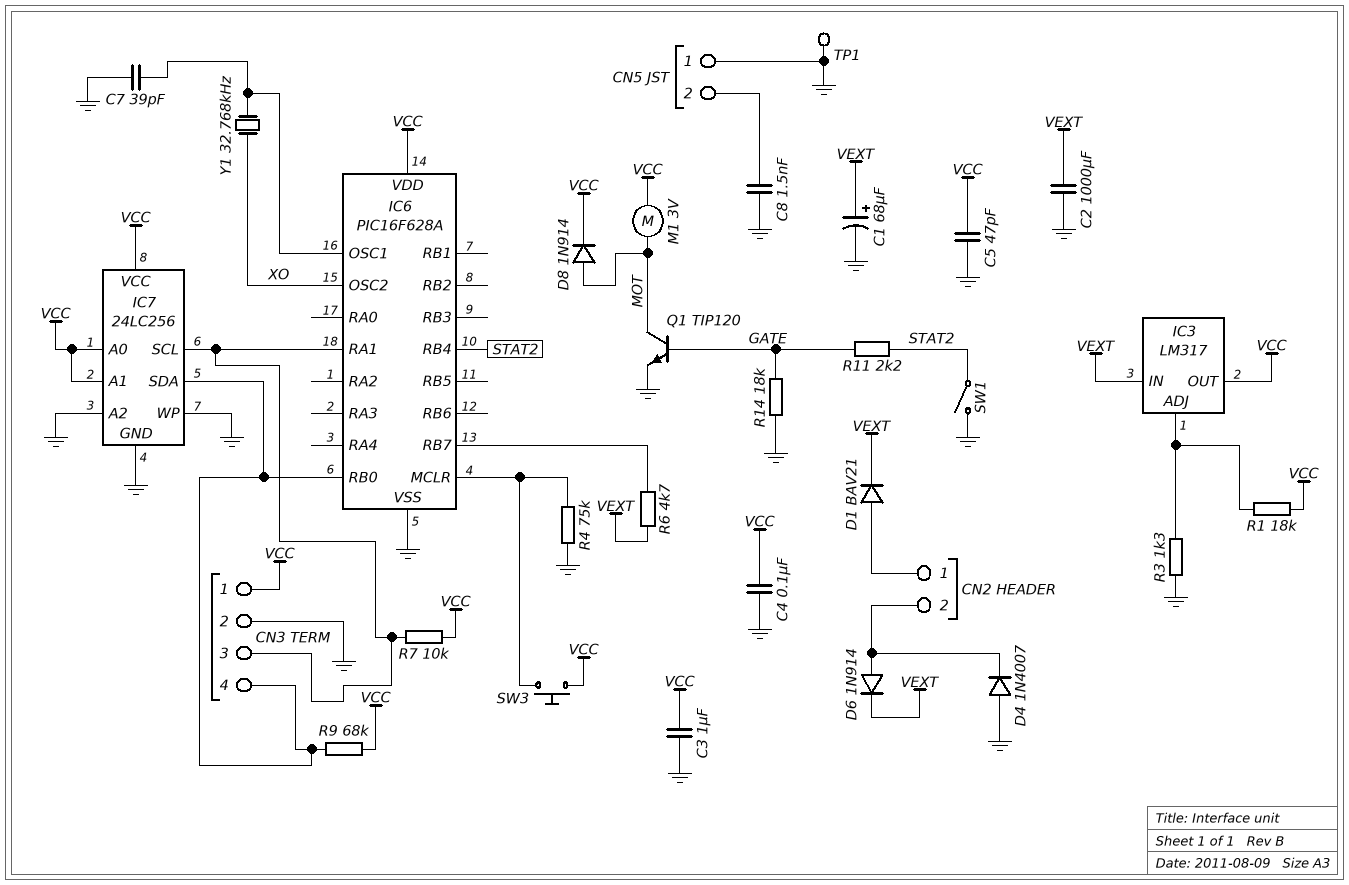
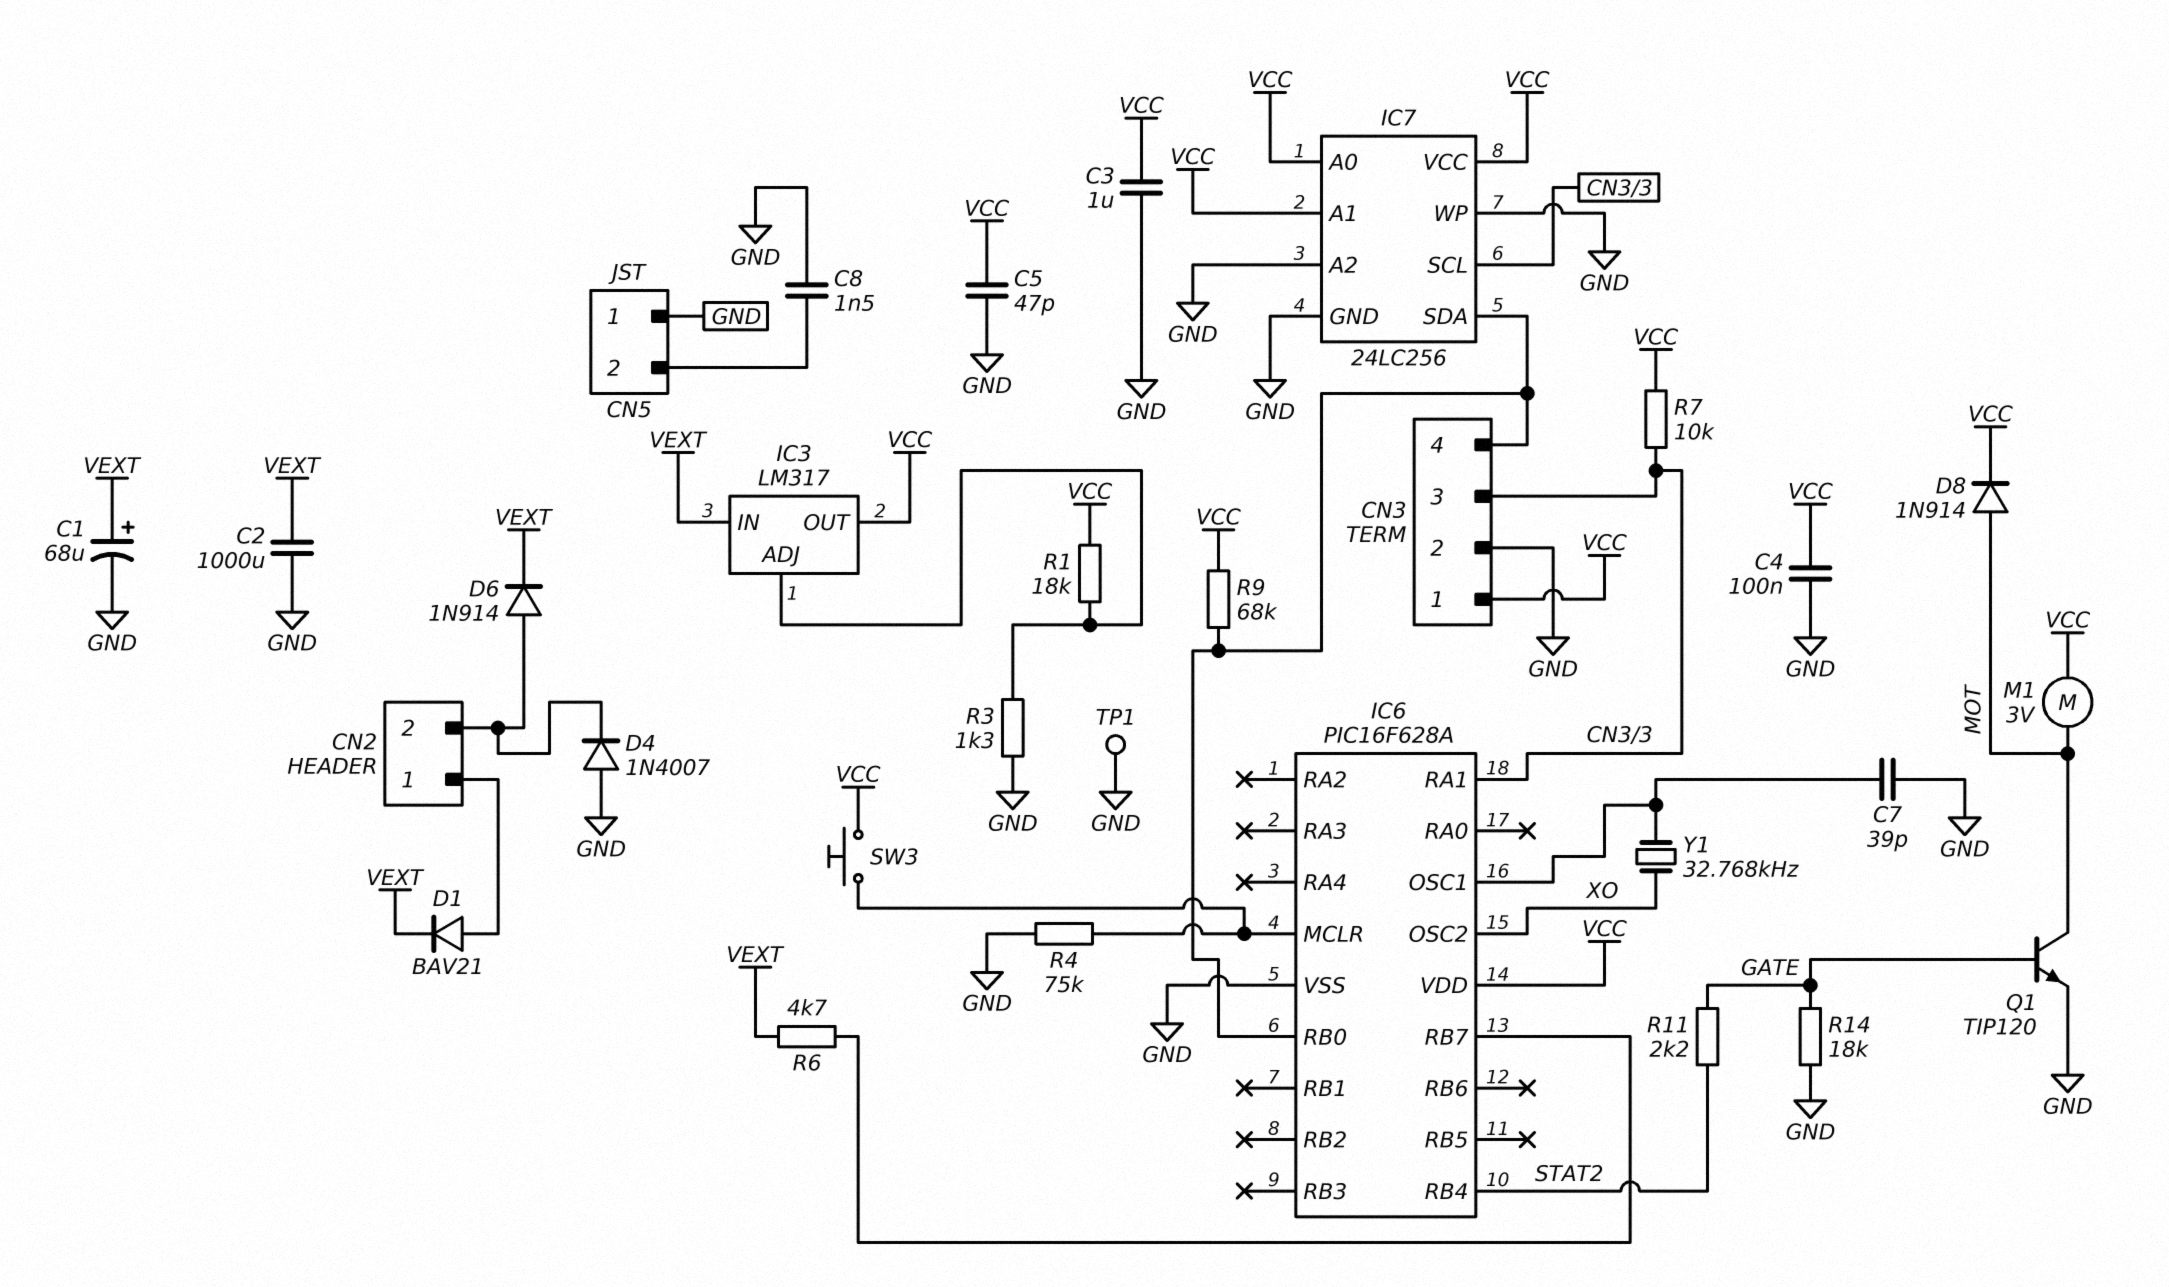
SW1: switch (GND, STAT2) -> none

